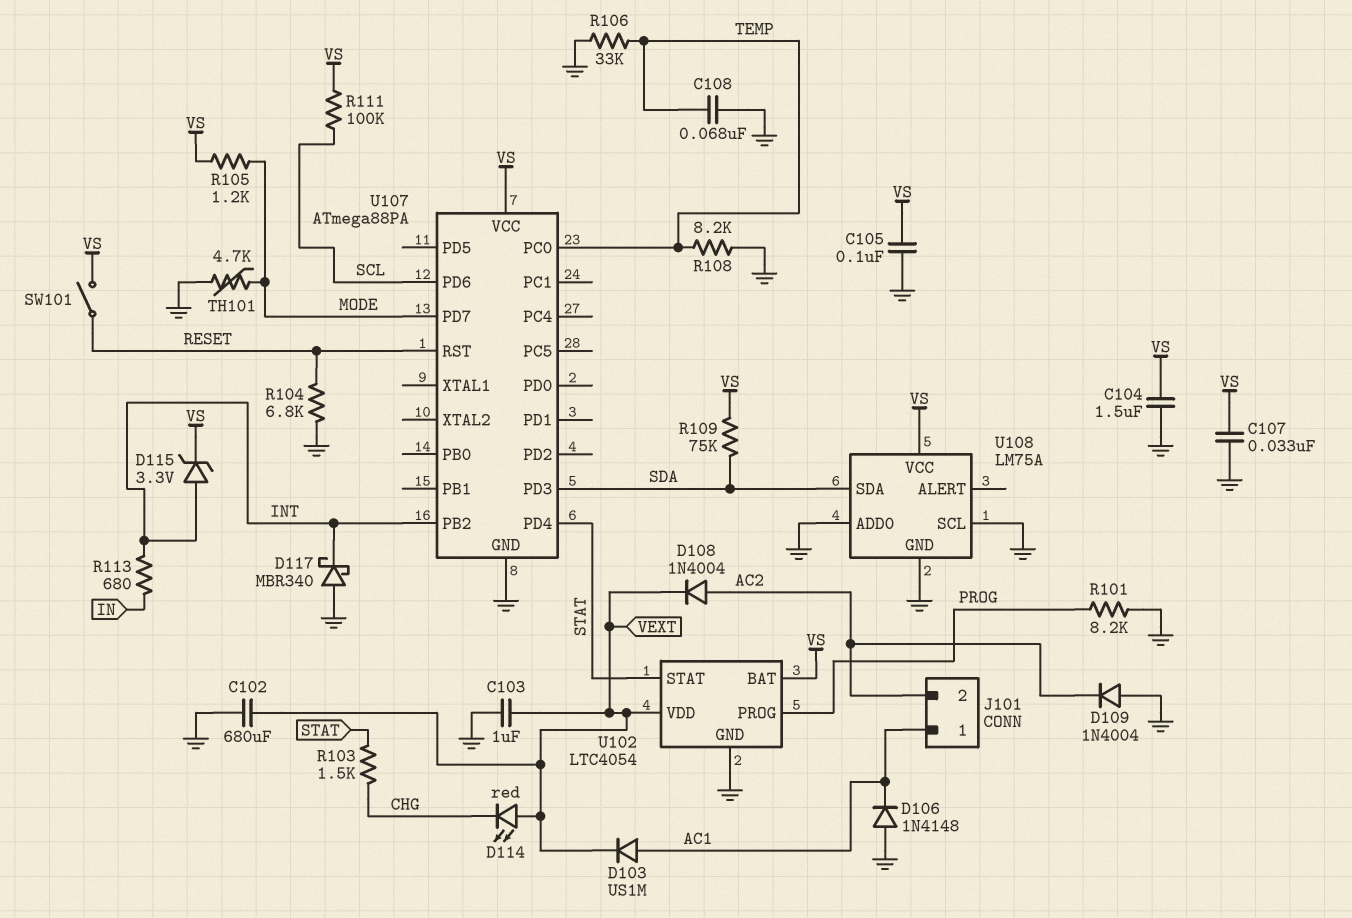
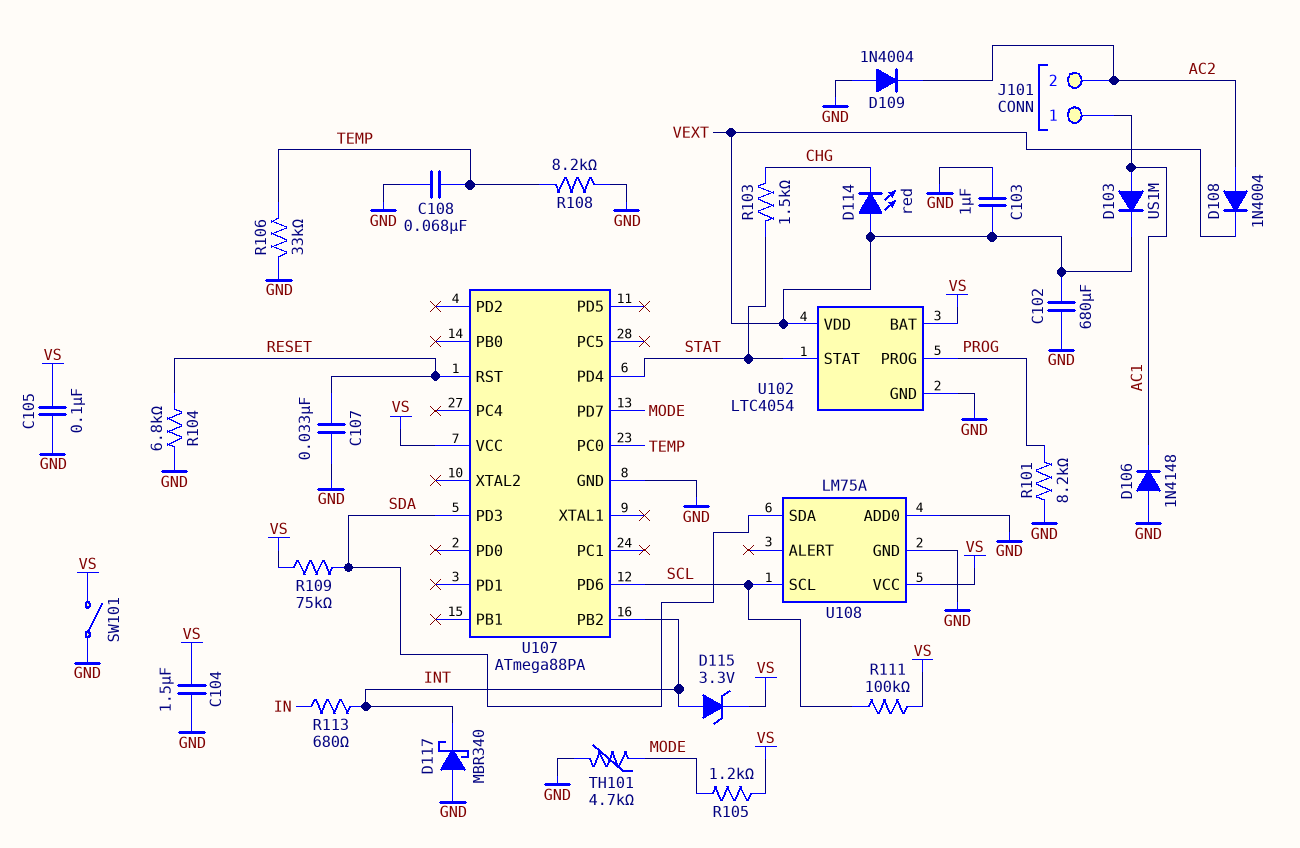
C107: 33nF (GND, VS) -> 33nF (GND, RESET)
SW101: switch (RESET, VS) -> switch (GND, VS)
U108 pin SCL: GND -> SCL

